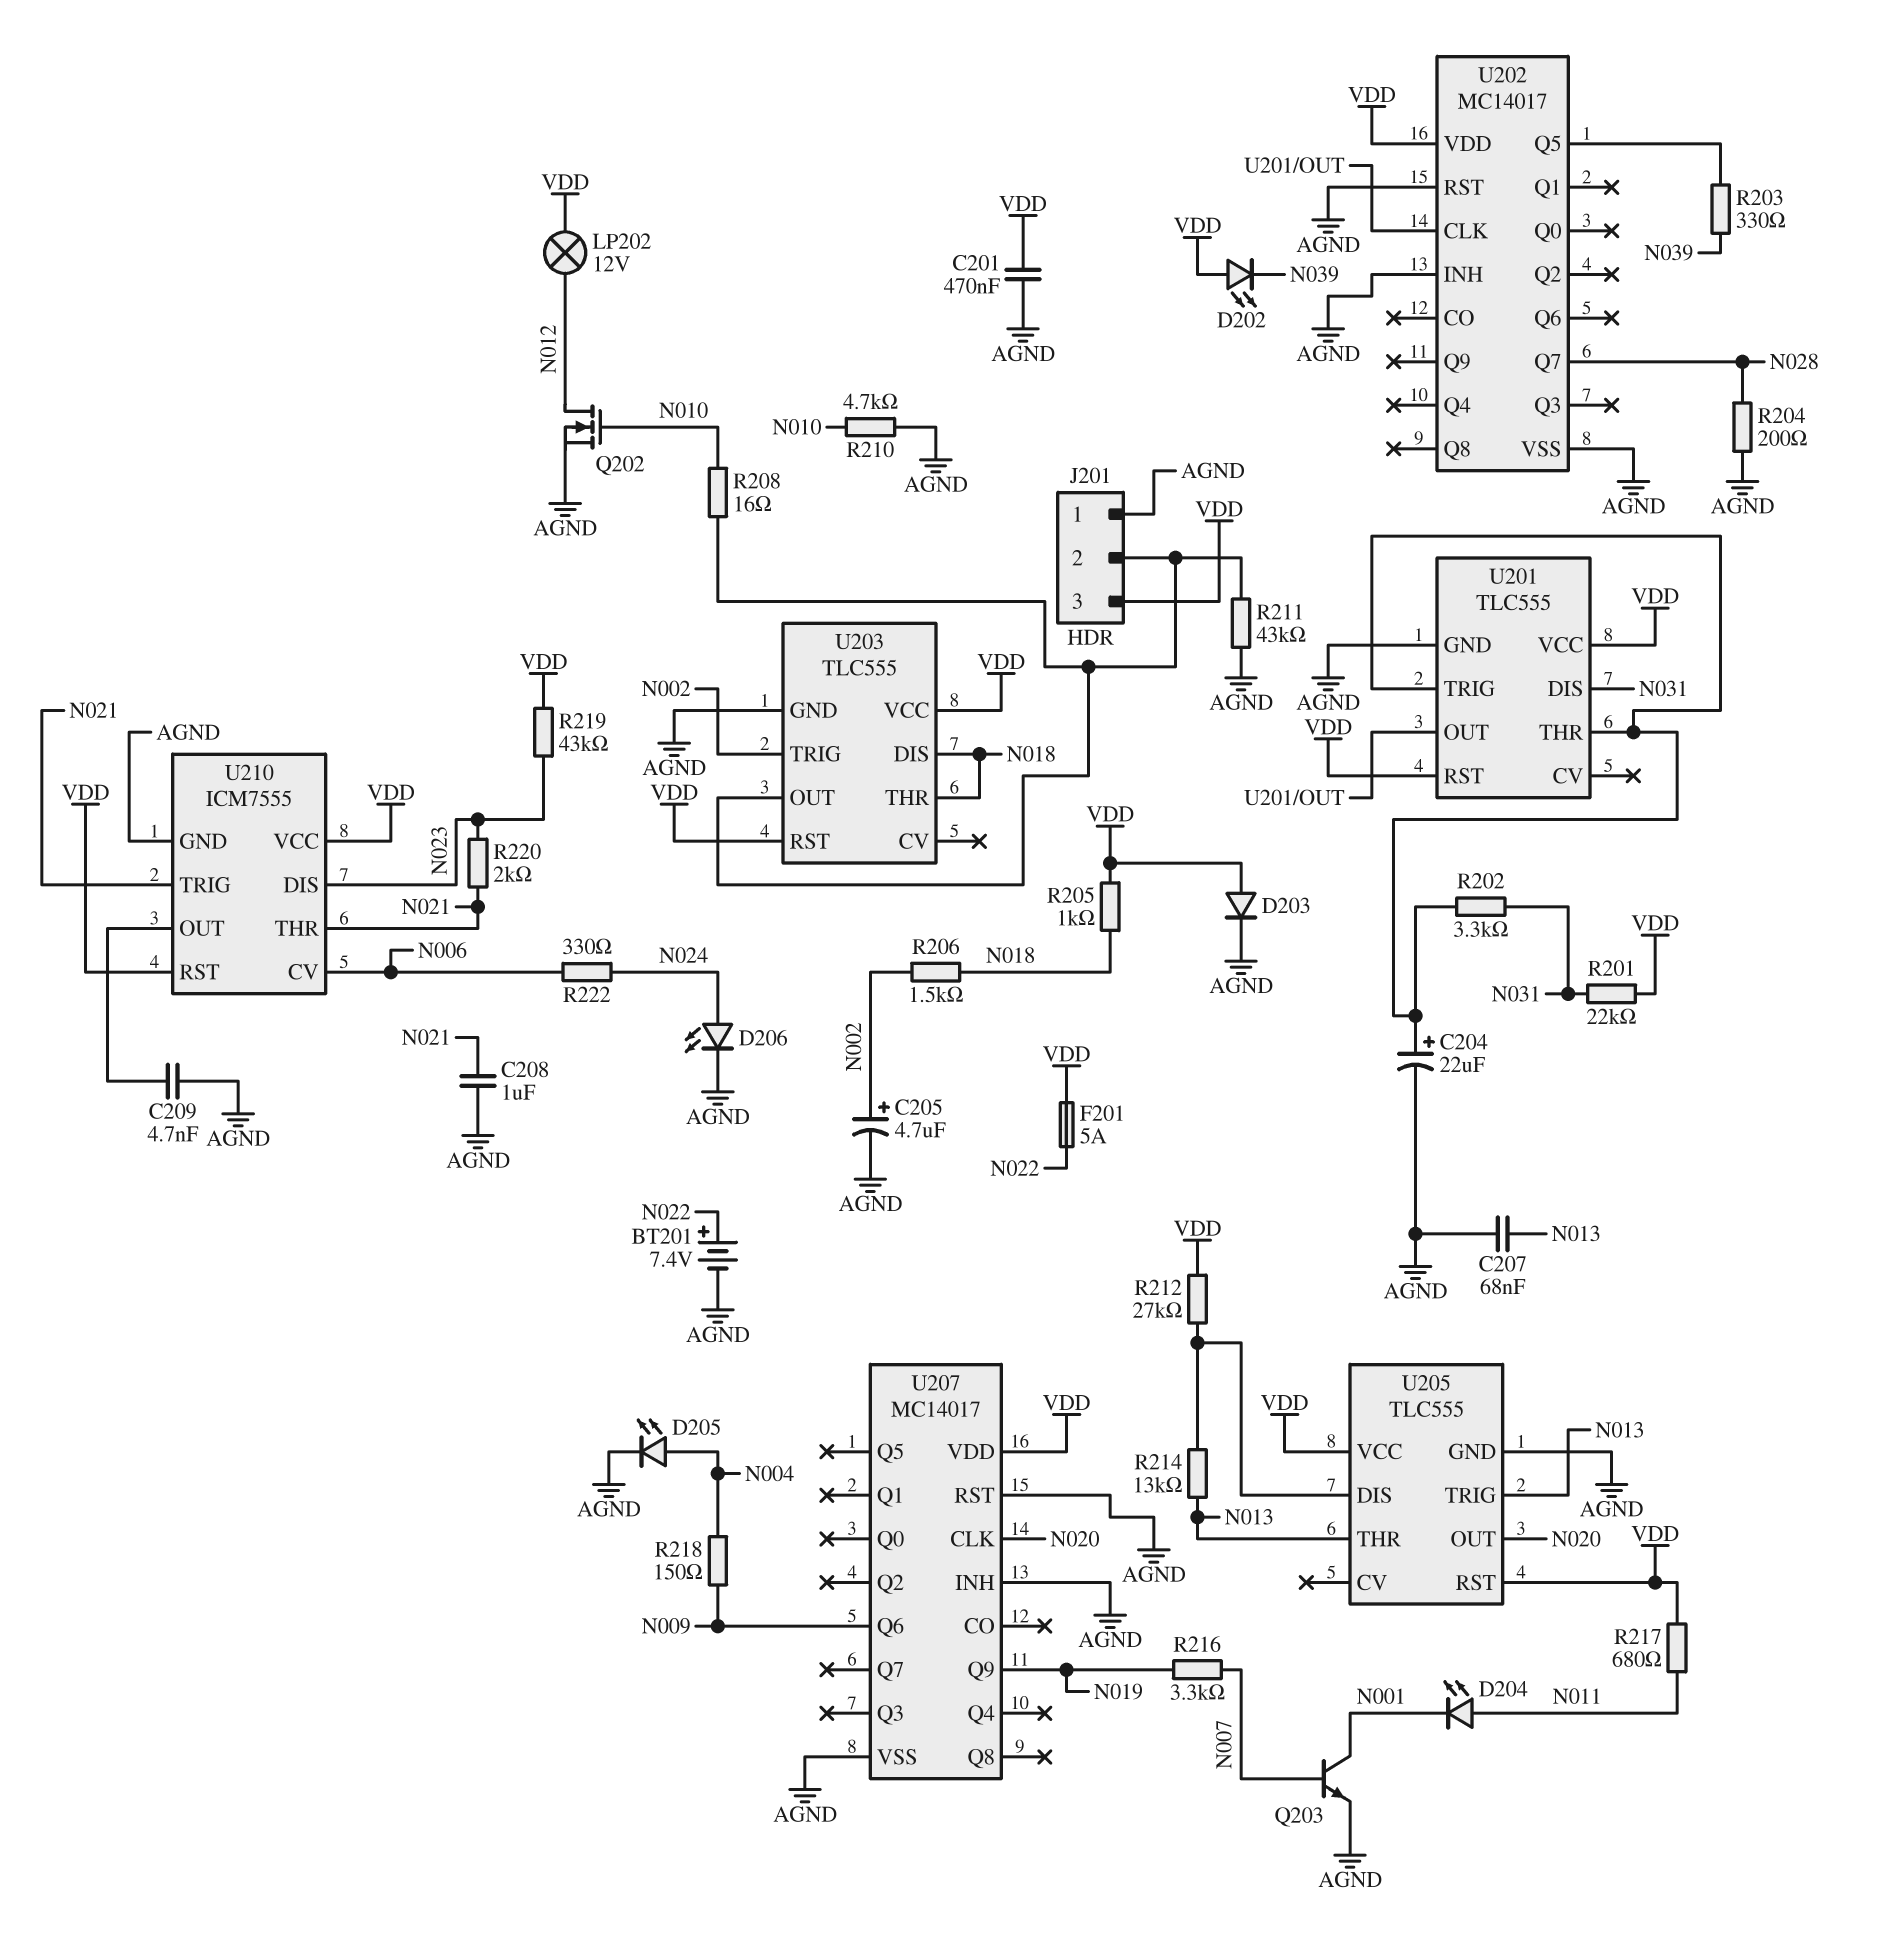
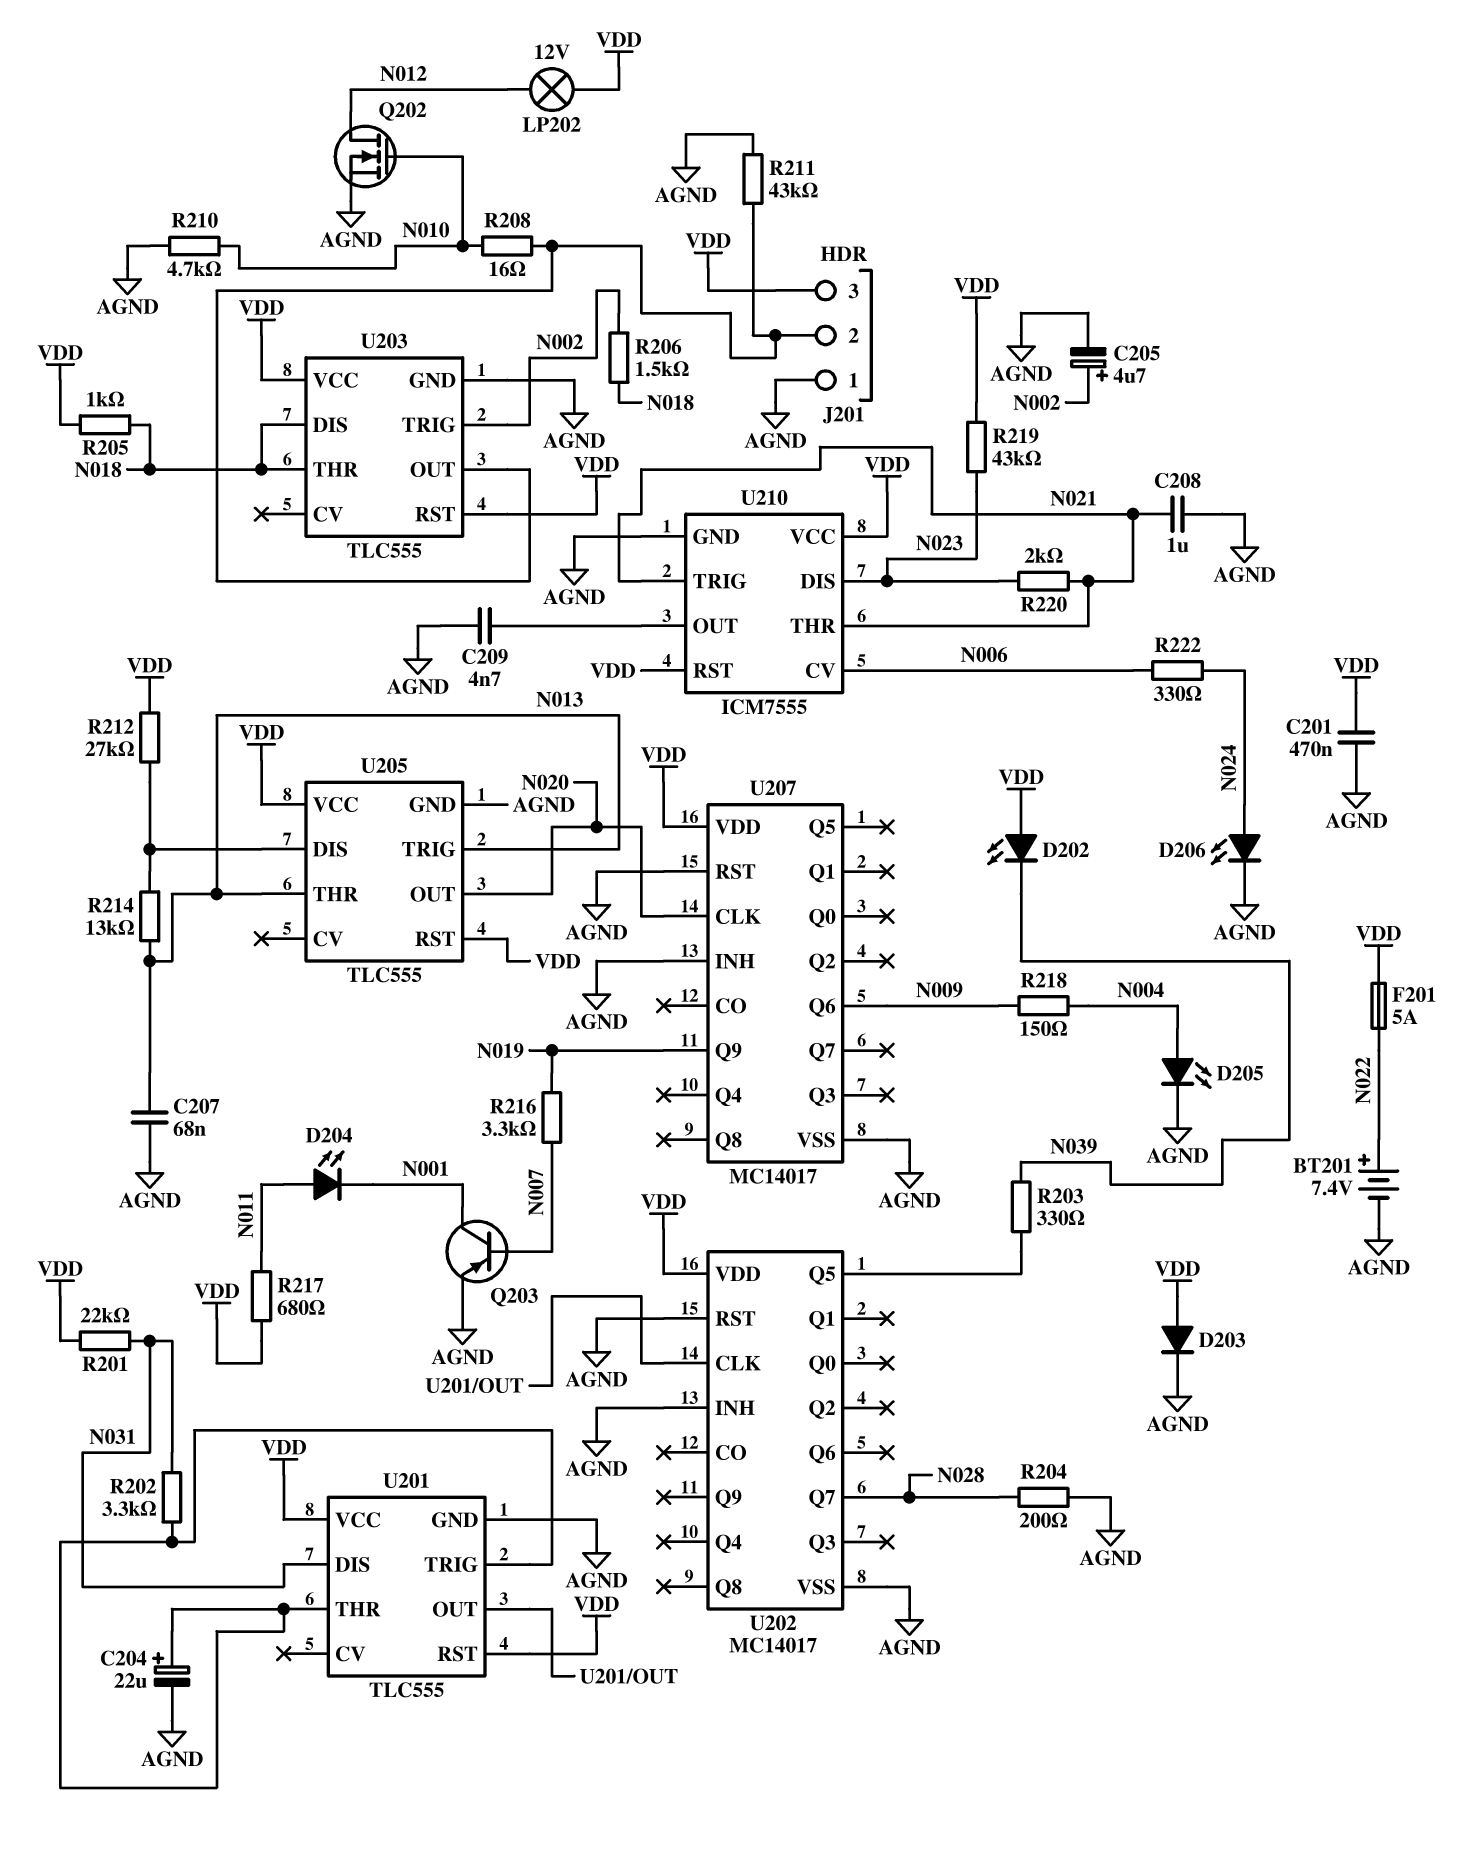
Q203: NPN (B N007, C N001, E AGND) -> PNP (B N007, C N001, E AGND)

